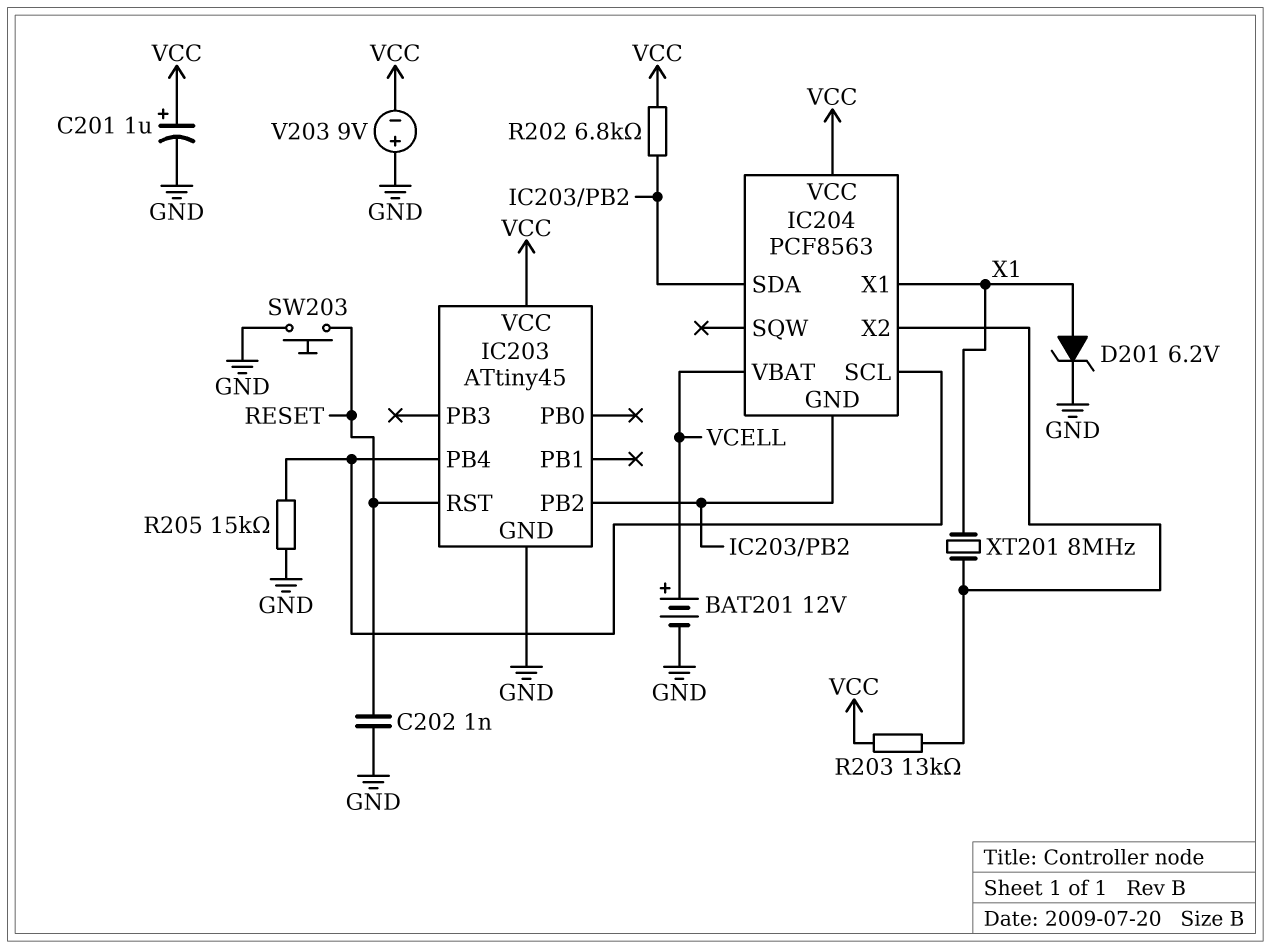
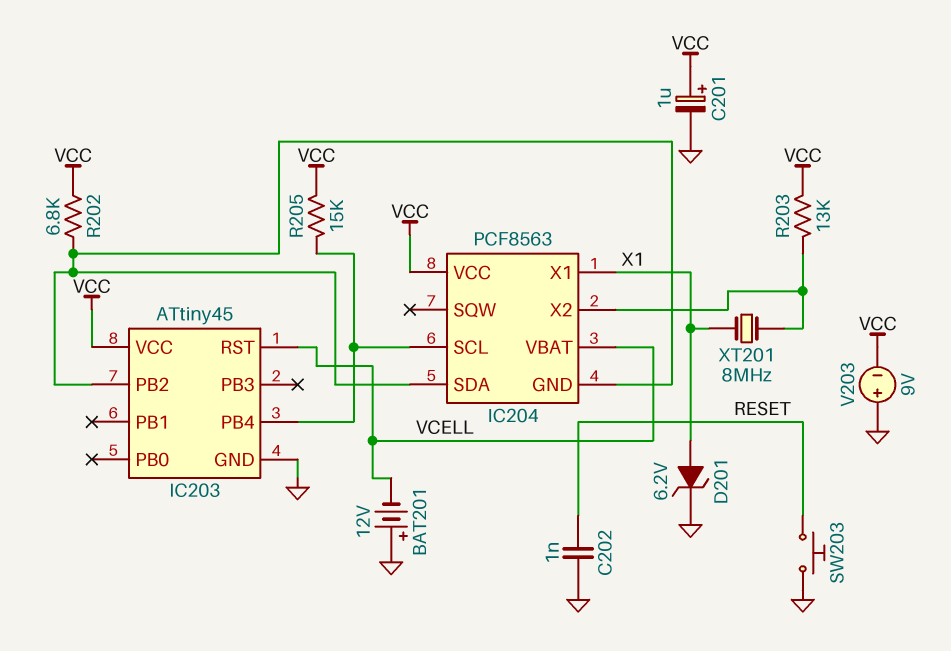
BAT201: 12V (plus VCELL, minus GND) -> 12V (plus GND, minus VCELL)
IC203 pin RST: RESET -> VCELL
R205: 15k (GND, IC203/PB4) -> 15k (IC203/PB4, VCC)

